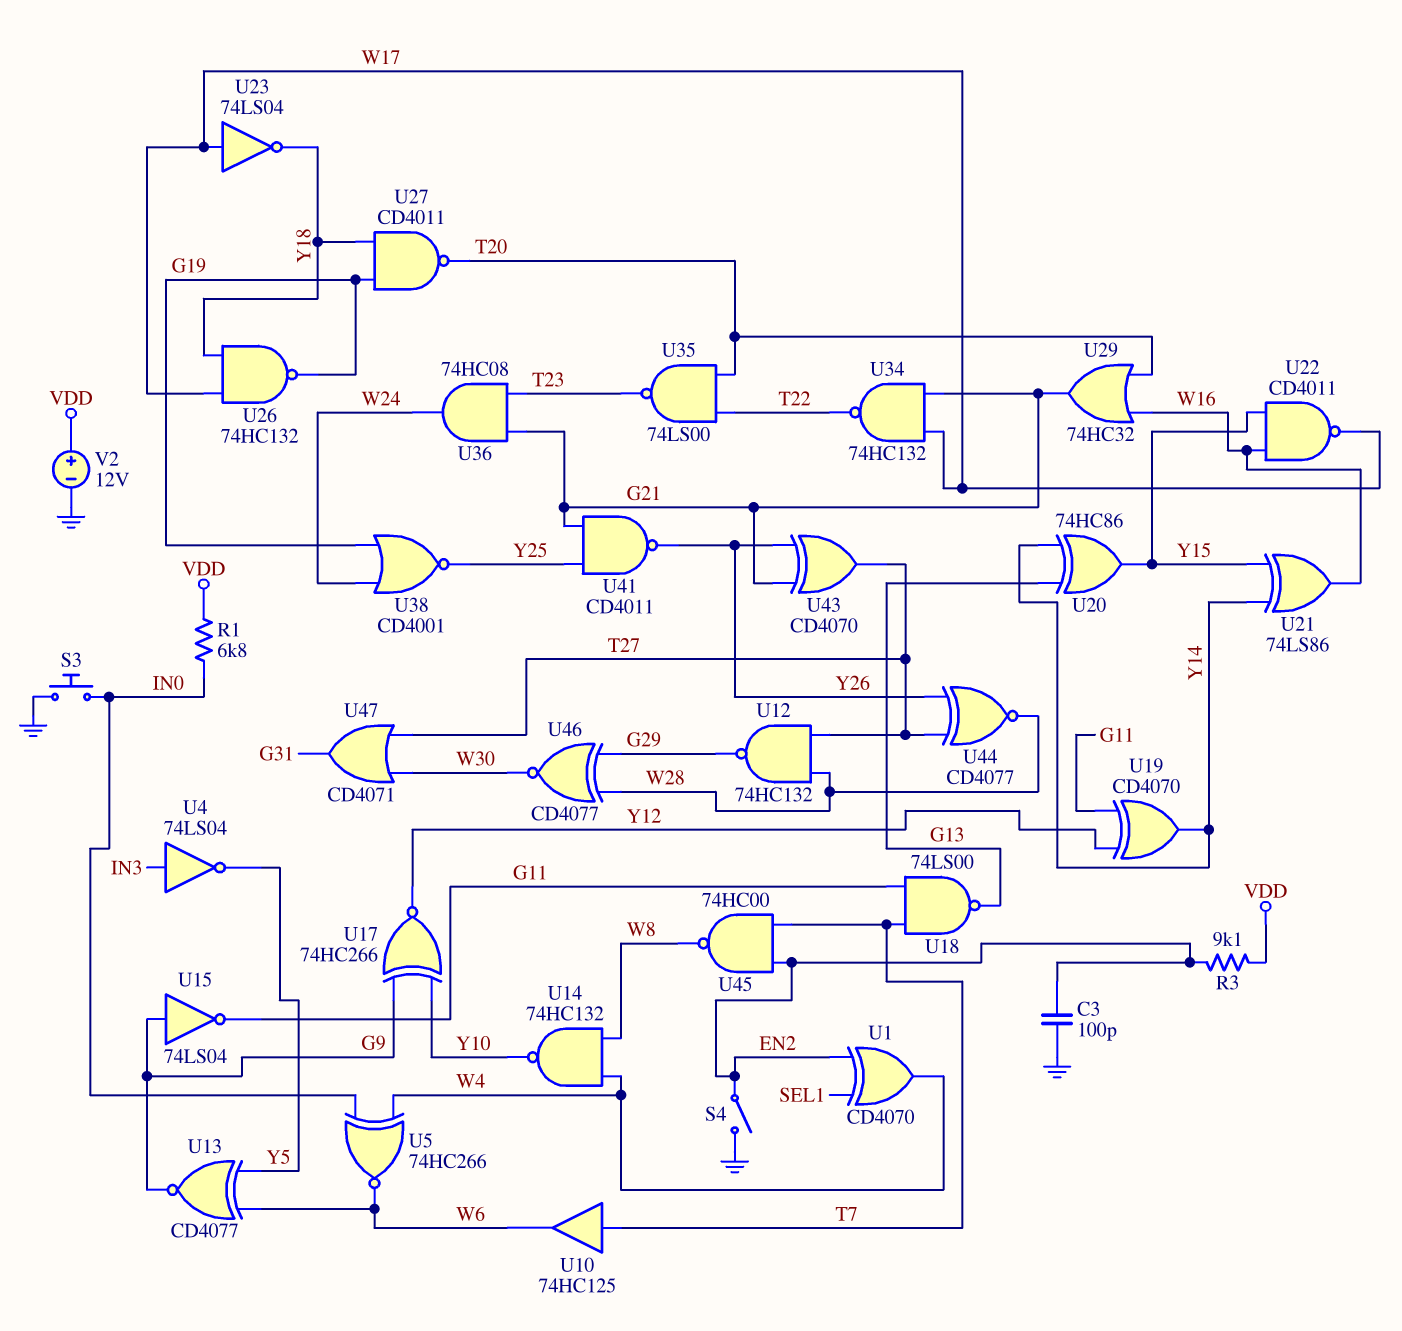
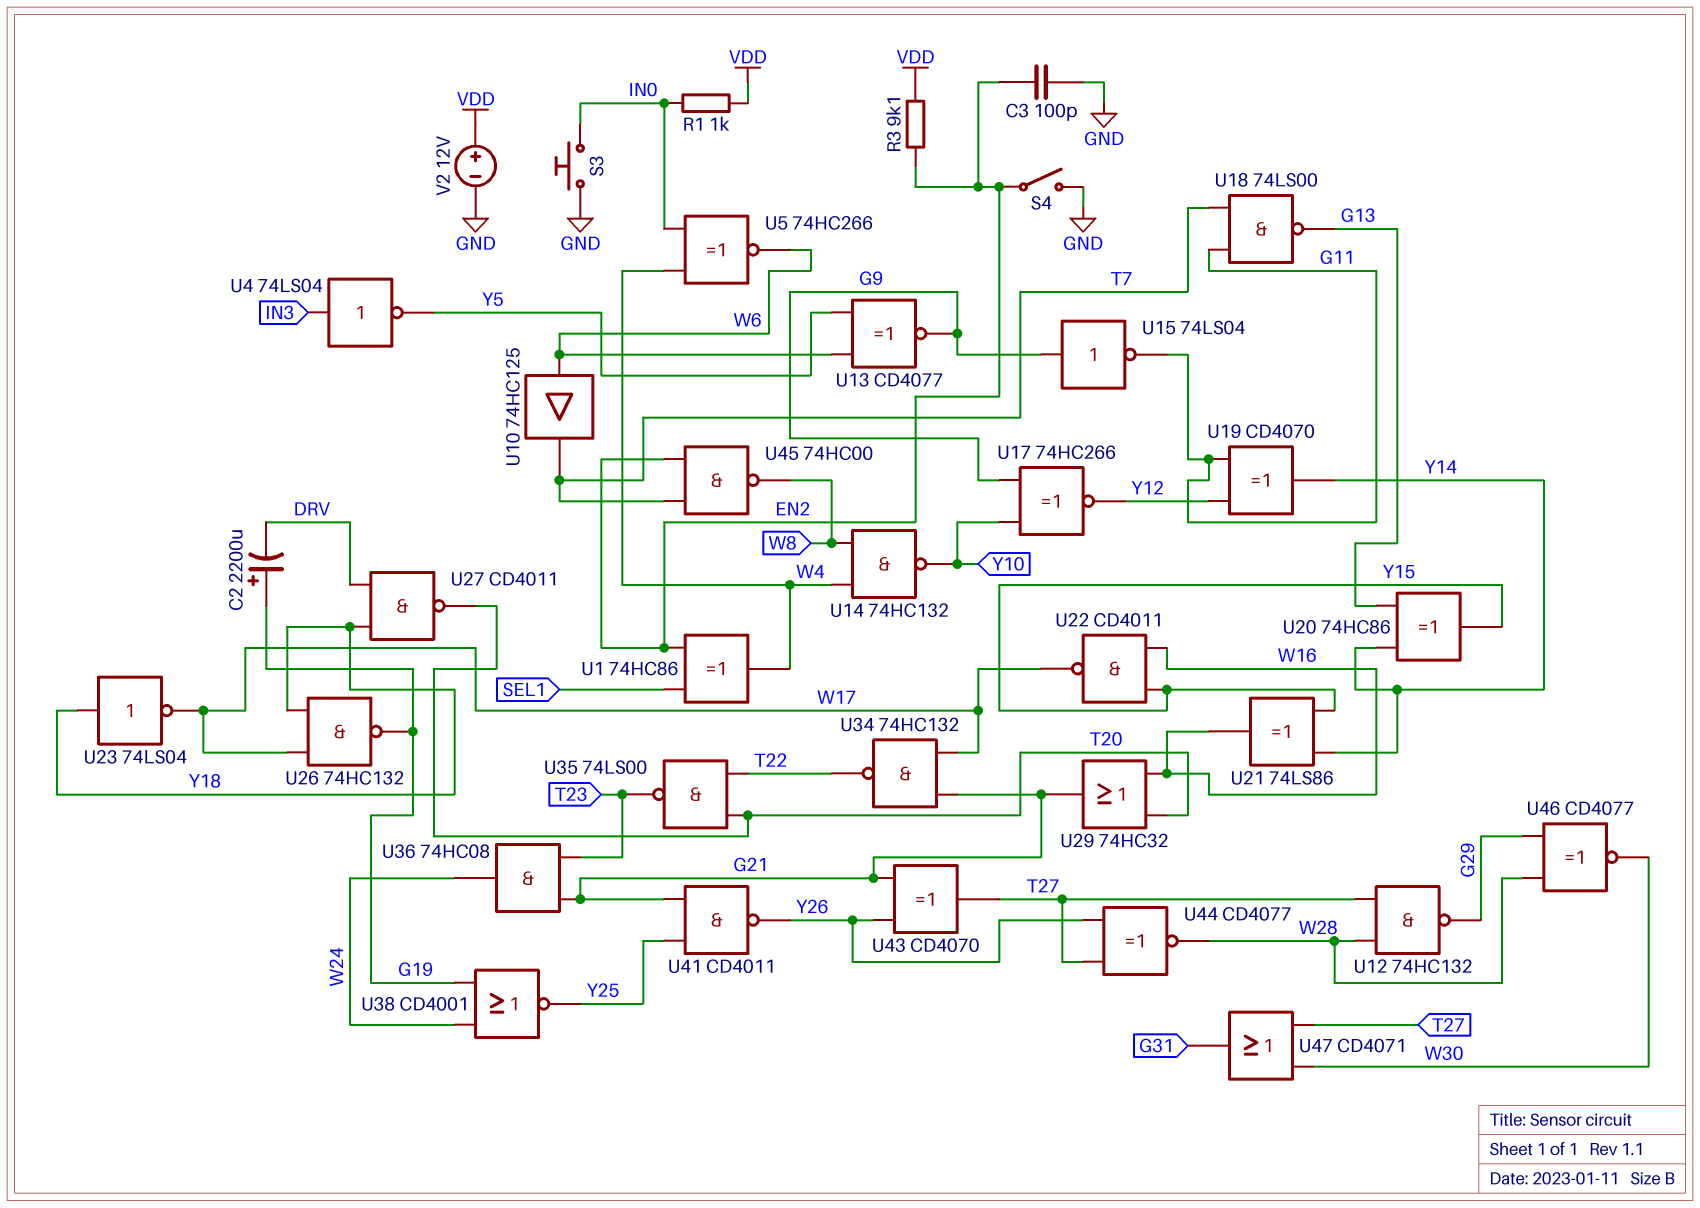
C2: none -> 2200uF (plus G19, minus DRV)
R1: 6.8k (IN0, VDD) -> 1k (IN0, VDD)
U1: XOR CD4070 (in EN2, in SEL1, out W4) -> XOR 74HC86 (in EN2, in SEL1, out W4)
U10: buffer 74HC125 (in T7, out W6) -> buffer 74HC125 (in W6, out T7)
U23: NOT 74LS04 (in W17, out Y18) -> NOT 74LS04 (in Y18, out W17)
U27: NAND CD4011 (in G19, in Y18, out T20) -> NAND CD4011 (in DRV, in Y18, out T20)

